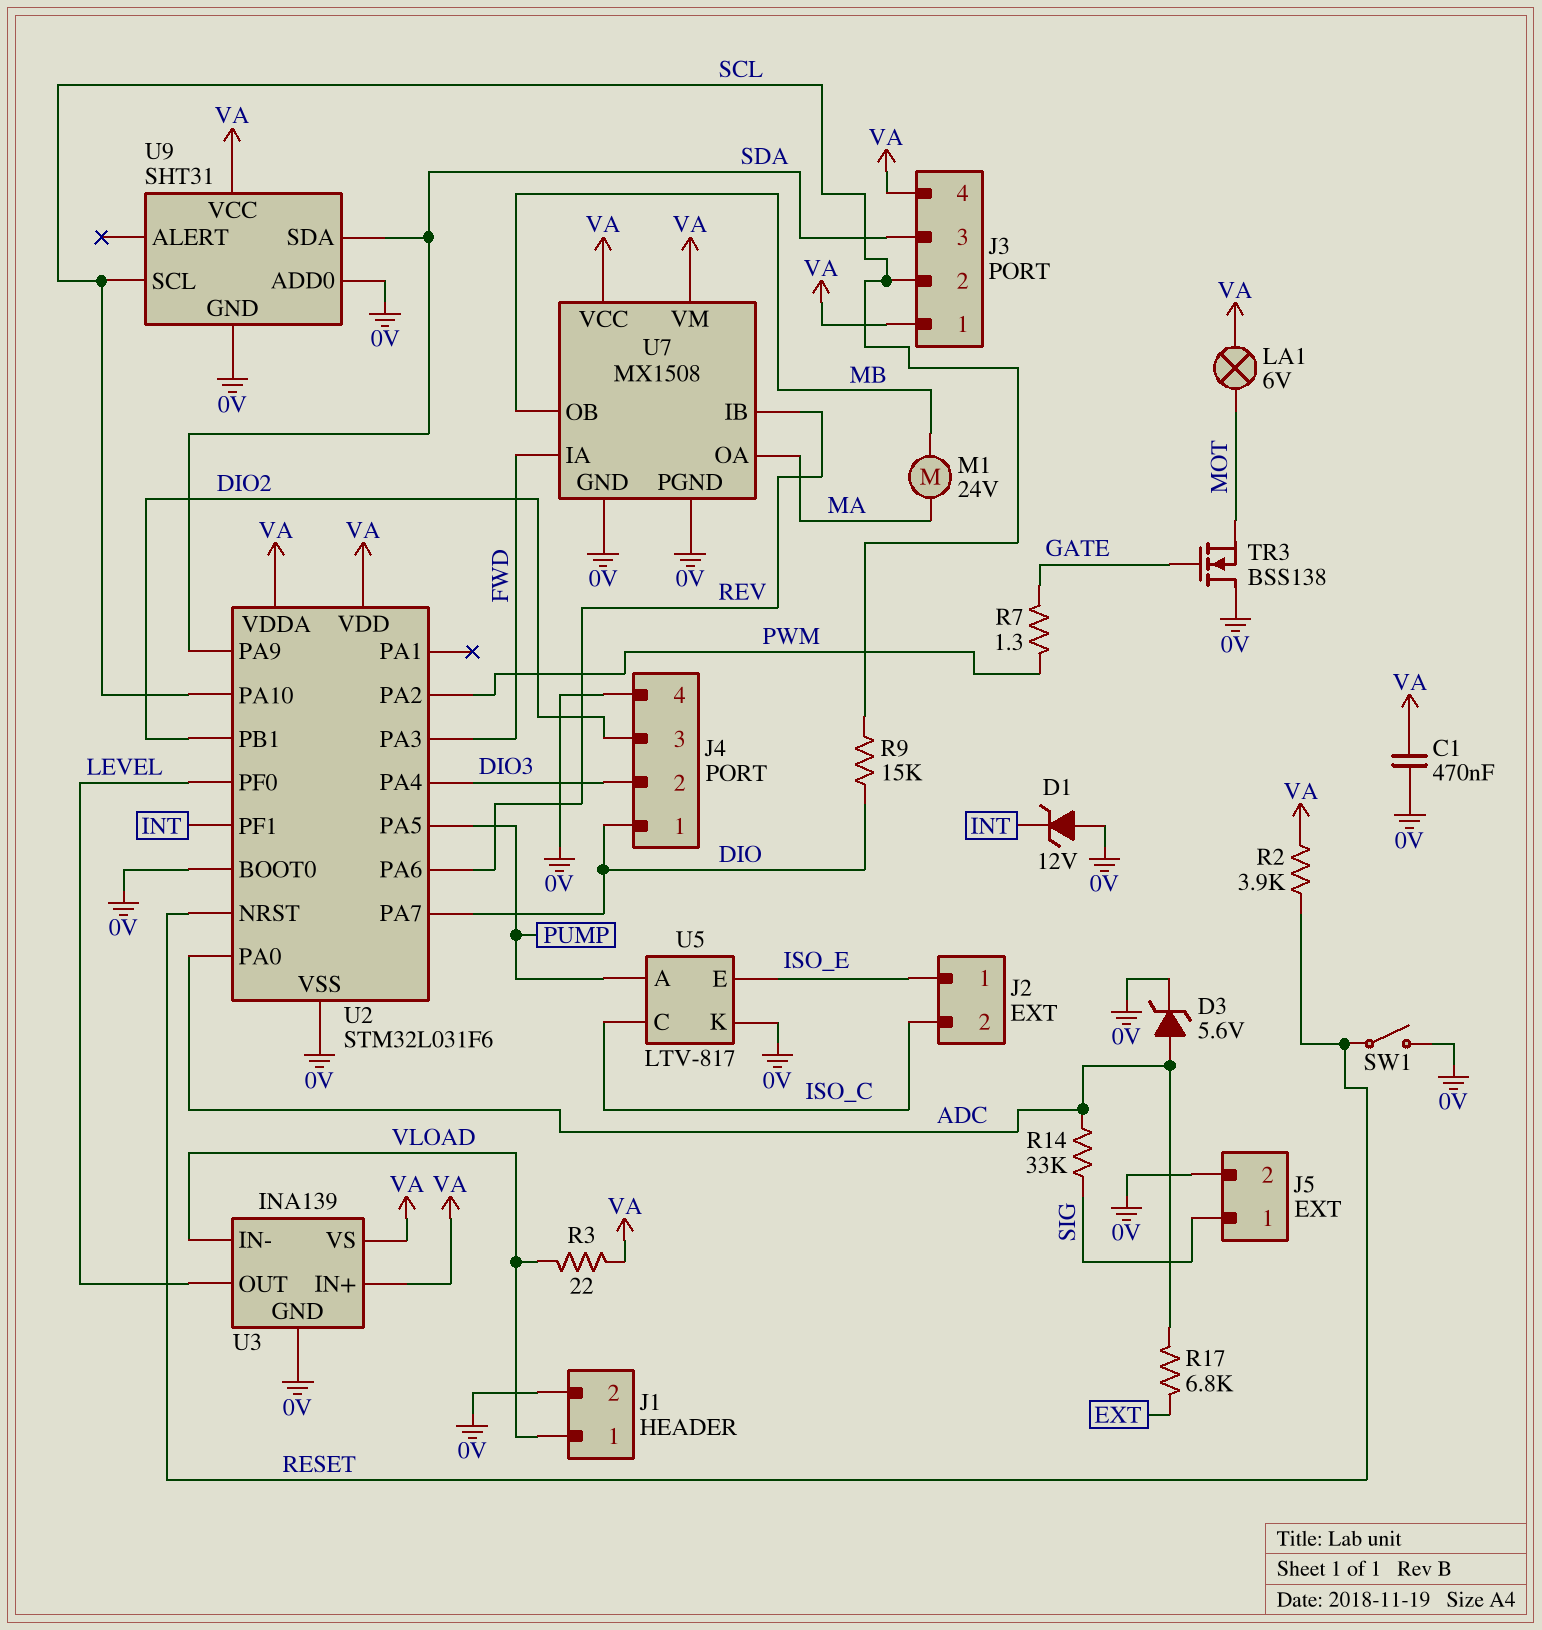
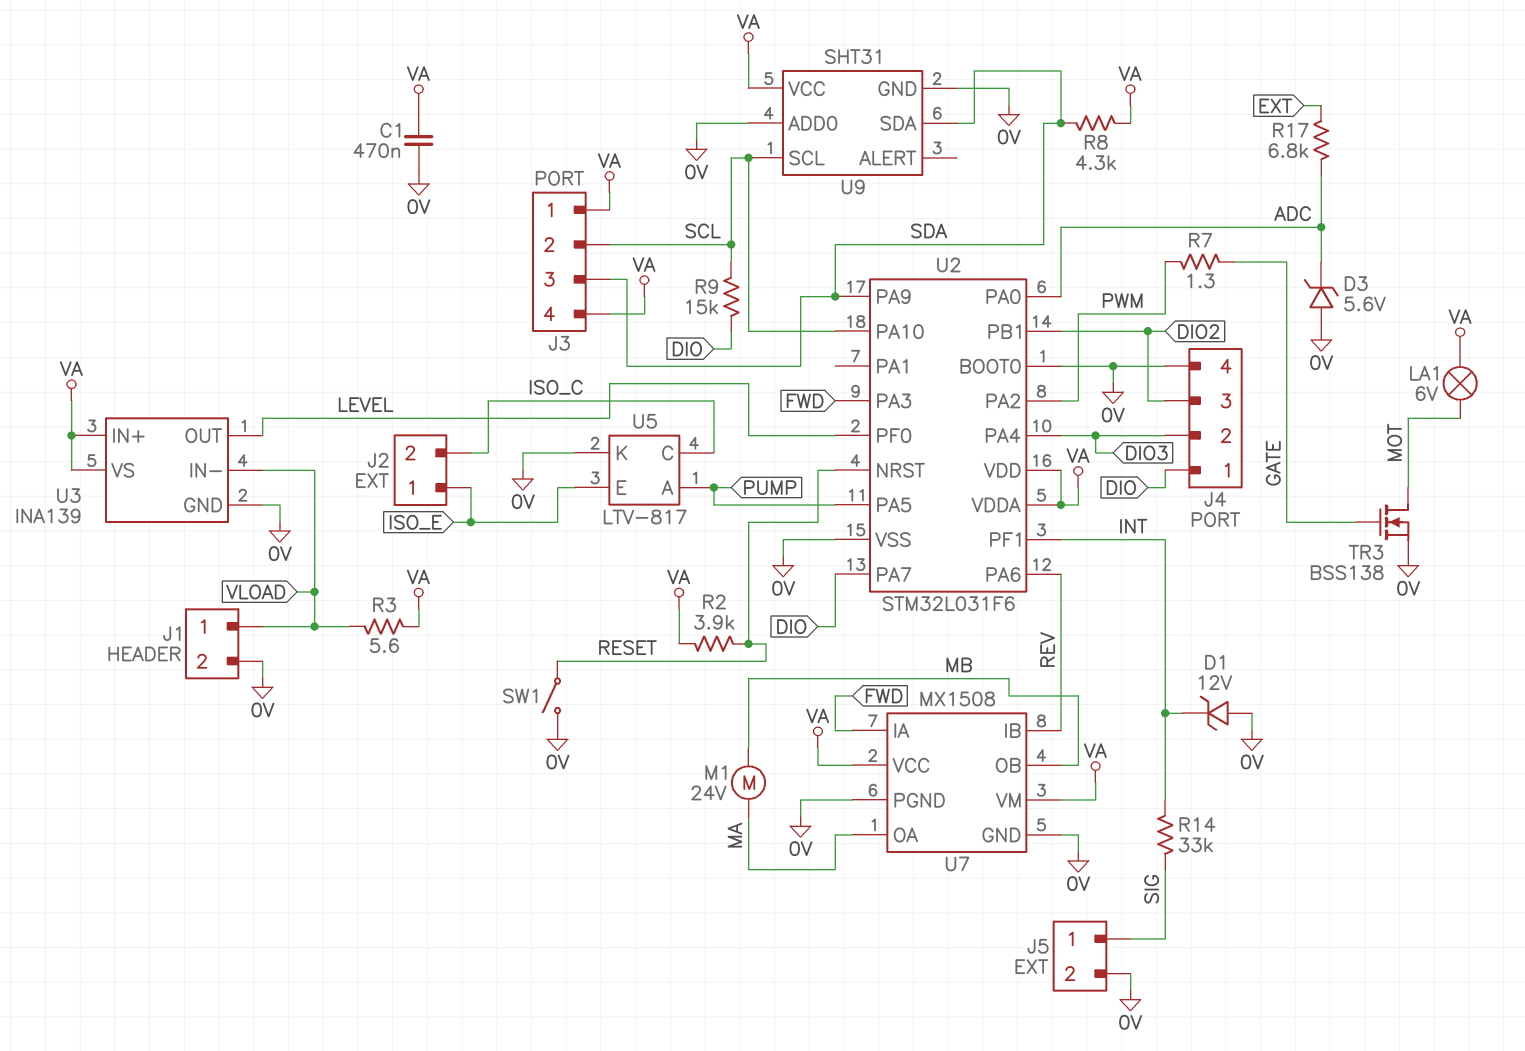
D3: zener 5.6V (A ADC, K 0V) -> zener 5.6V (A 0V, K ADC)
R3: 22 (VA, VLOAD) -> 5.6 (VA, VLOAD)
R8: none -> 4.3k (SDA, VA)
R14: 33k (ADC, SIG) -> 33k (INT, SIG)
TR3: NMOS BSS138 (G GATE, D 0V, S MOT) -> NMOS BSS138 (G GATE, D MOT, S 0V)

